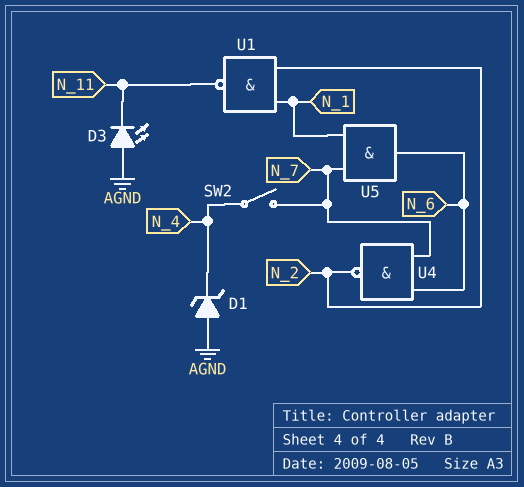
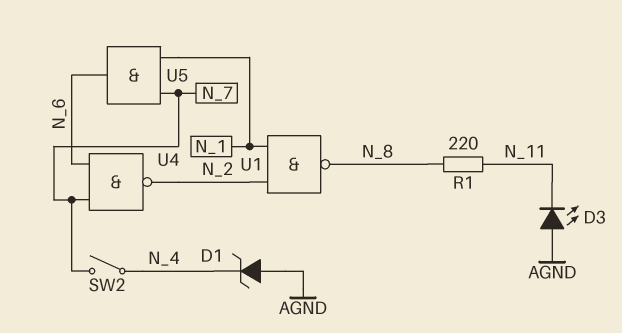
R1: none -> 220 (N_8, N_11)
U1: NAND (in N_1, in N_2, out N_11) -> NAND (in N_1, in N_2, out N_8)

